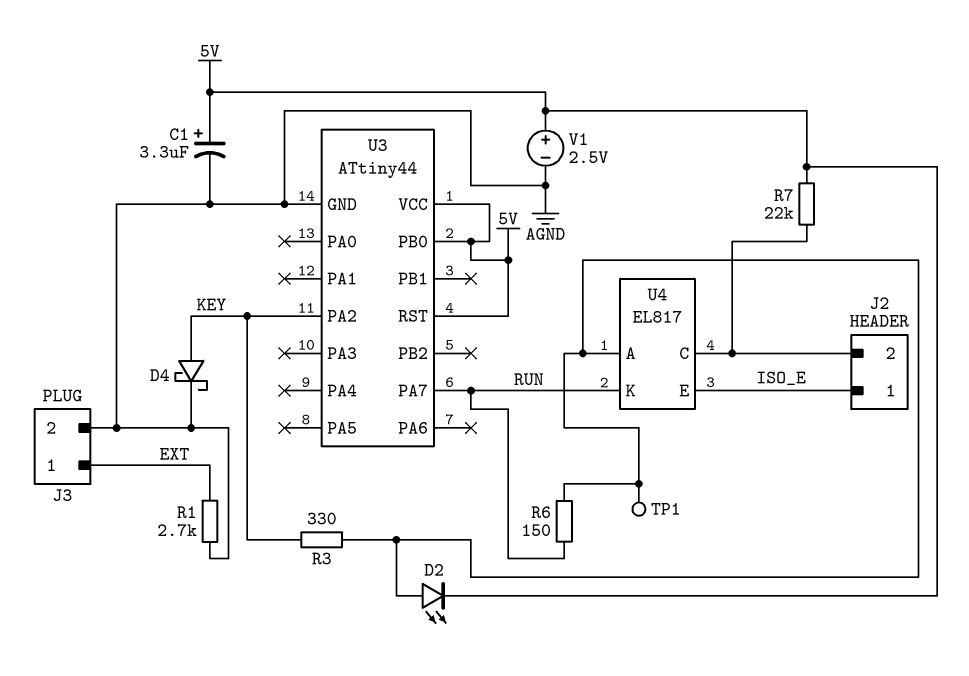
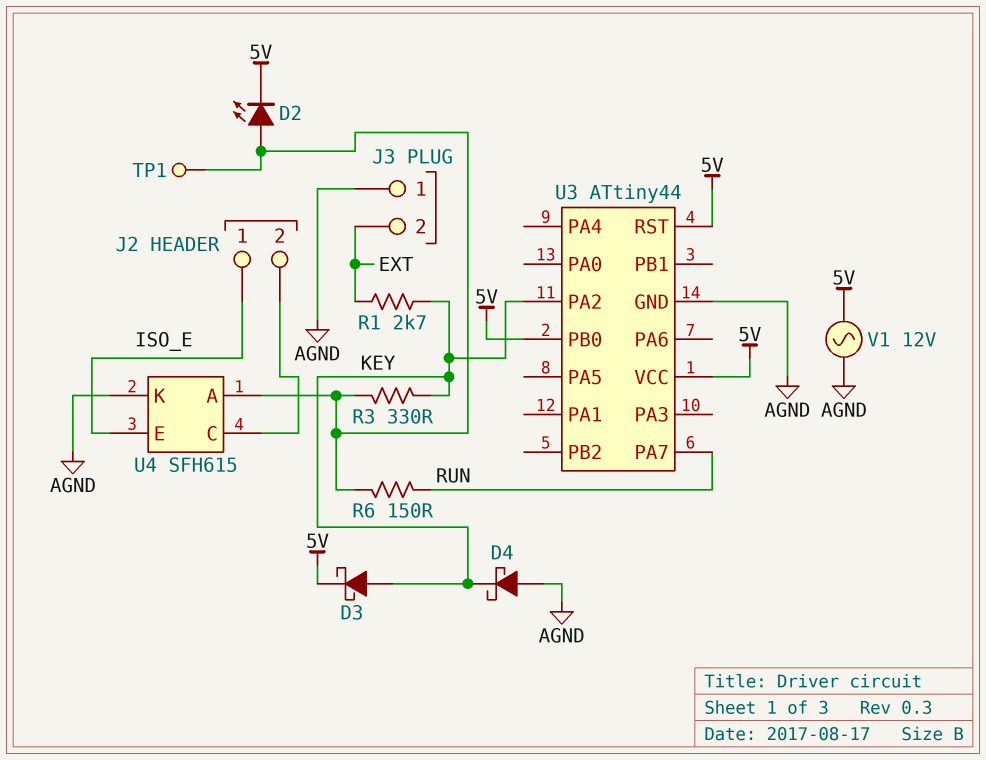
C1: 3.3uF (plus 5V, minus AGND) -> none
D3: none -> schottky (A KEY, K 5V)
D4: schottky (A KEY, K AGND) -> schottky (A AGND, K KEY)
J3 pin 1: EXT -> AGND
J3 pin 2: AGND -> EXT
R1: 2.7k (AGND, EXT) -> 2.7k (EXT, KEY)
R7: 22k (5V, J2/2) -> none
U4: EL817 -> SFH615
U4 pin K: RUN -> AGND
V1: 2.5V (plus 5V, minus AGND) -> AC 12V (5V, AGND)

